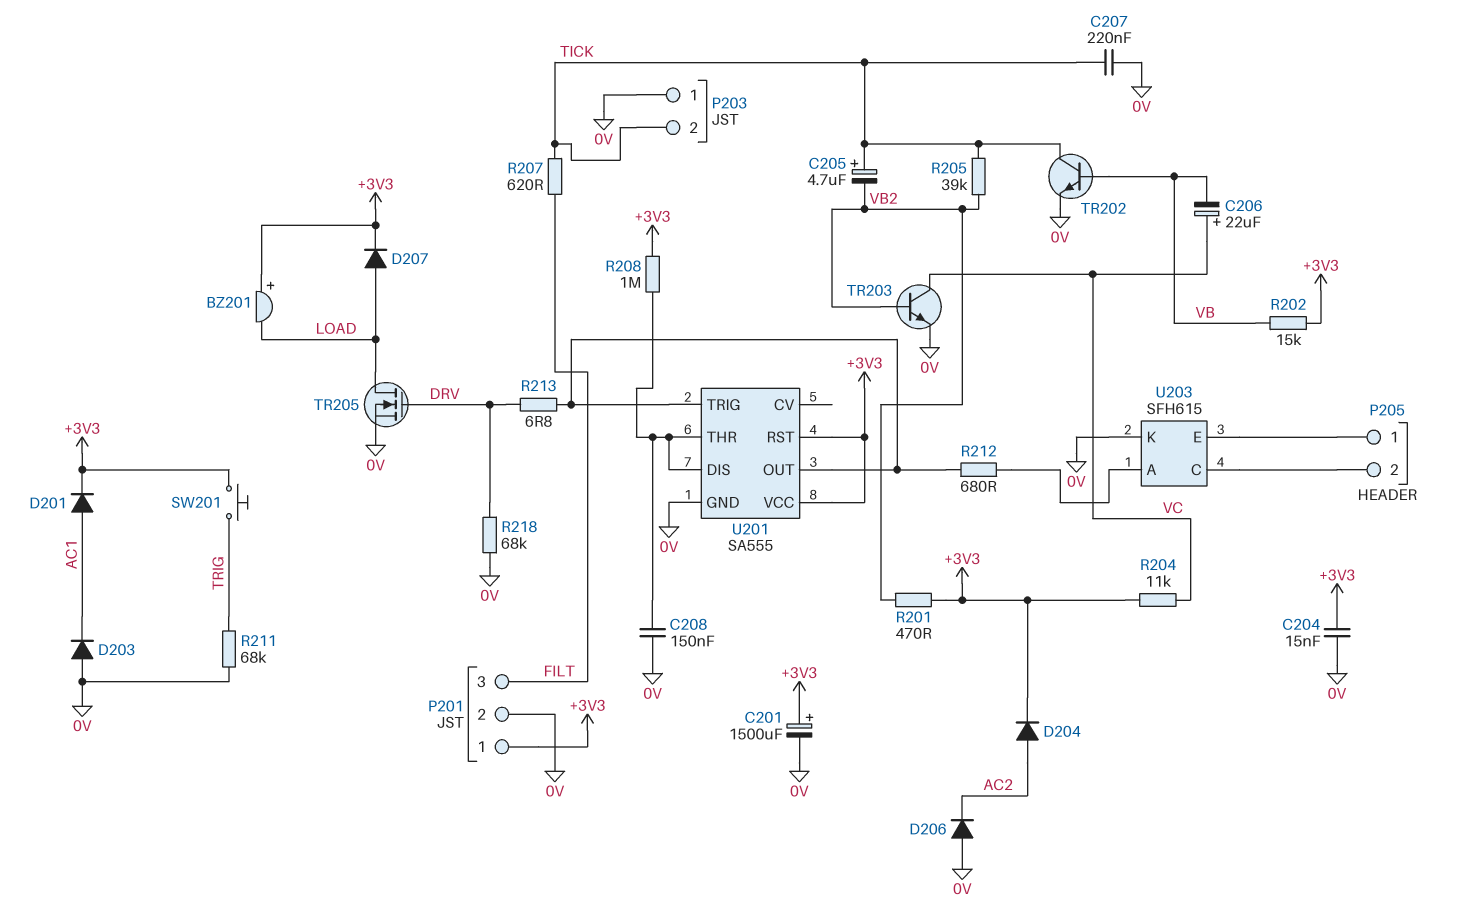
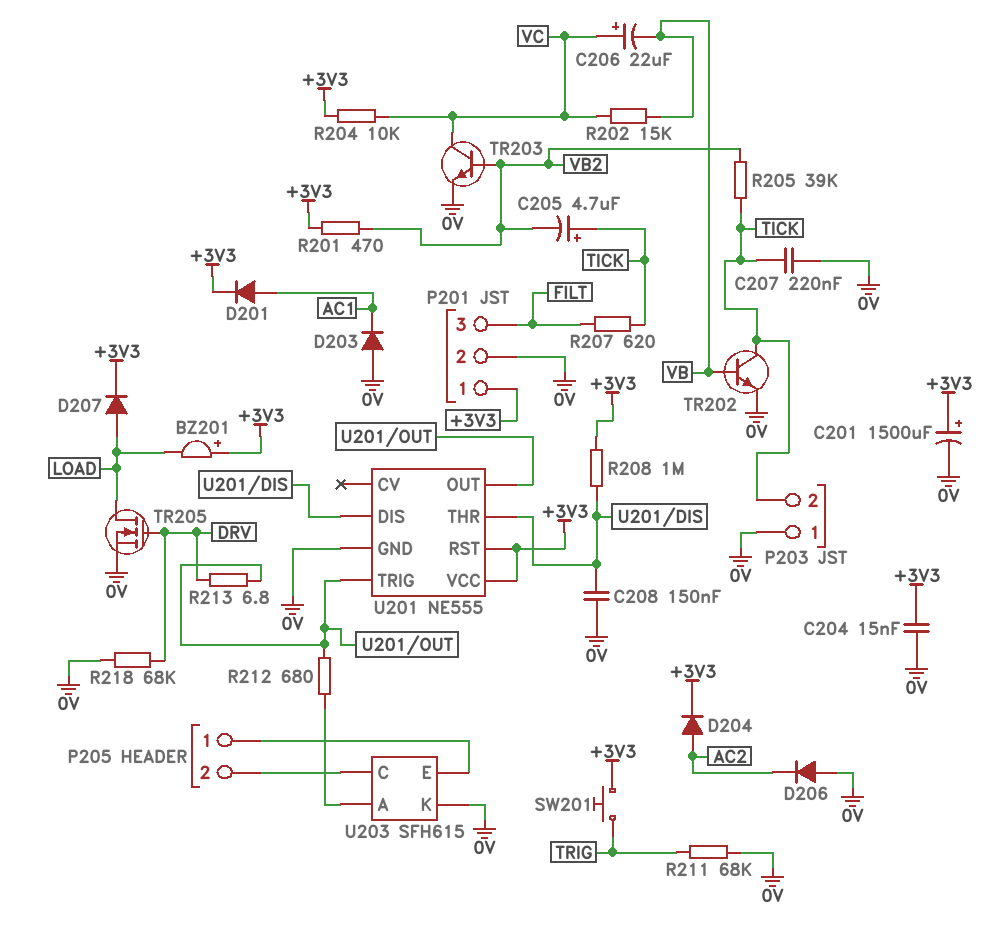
R202: 15k (+3V3, VB) -> 15k (VB, VC)
R204: 11k (+3V3, VC) -> 10k (+3V3, VC)
U201: SA555 -> NE555

